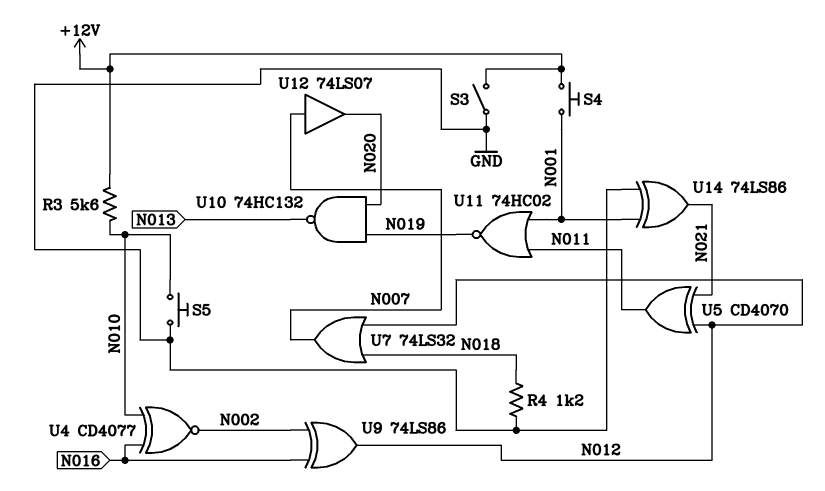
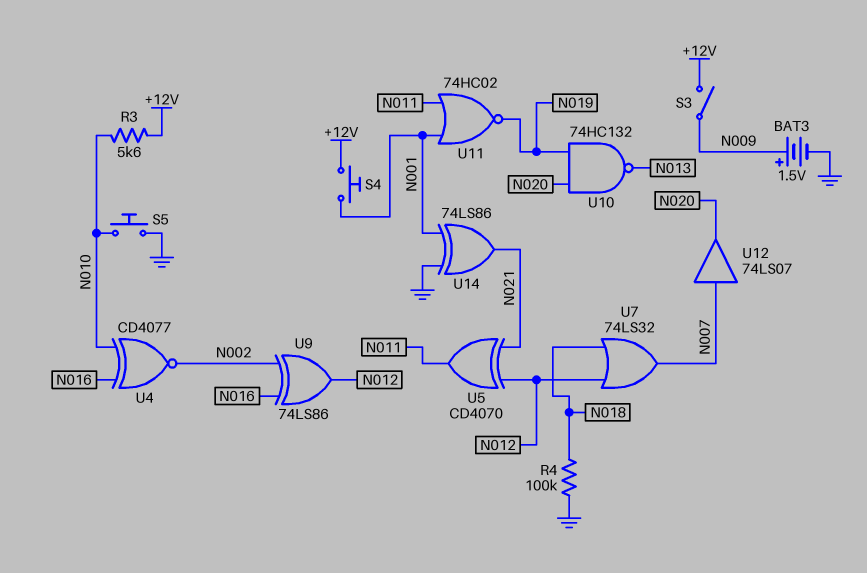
BAT3: none -> 1.5V (plus N009, minus GND)
R4: 1.2k (GND, N018) -> 100k (GND, N018)
S3: switch (+12V, GND) -> switch (+12V, N009)

